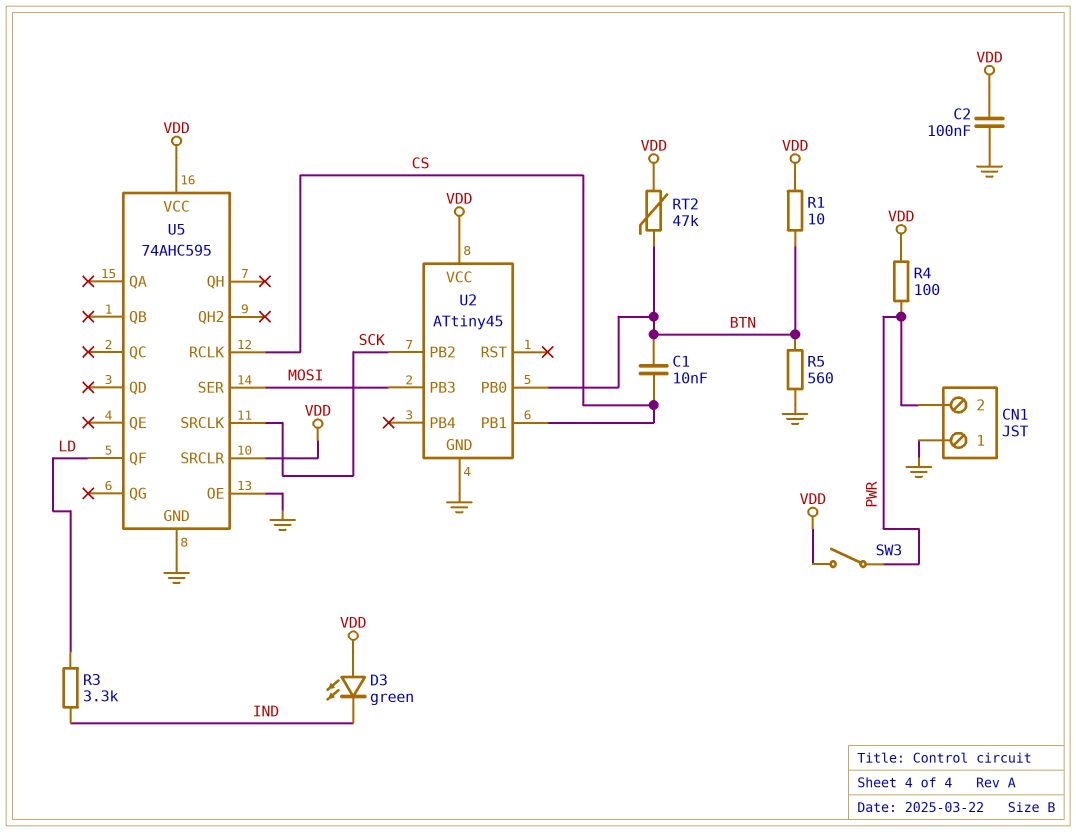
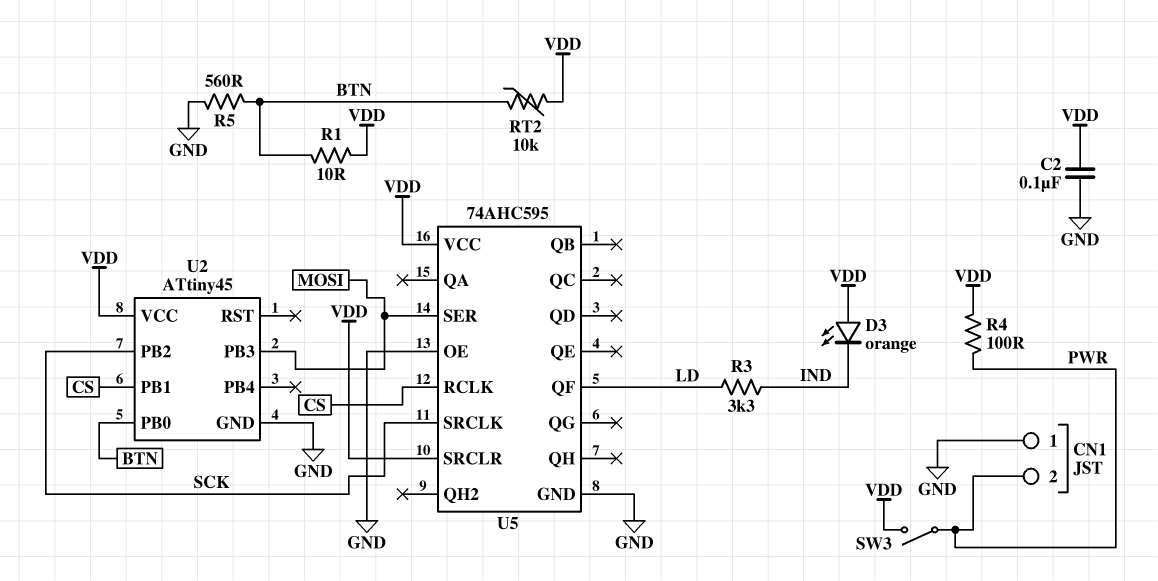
C1: 10nF (BTN, CS) -> none
D3: LED green (A VDD, K IND) -> LED orange (A VDD, K IND)
RT2: 47k (BTN, VDD) -> 10k (BTN, VDD)

